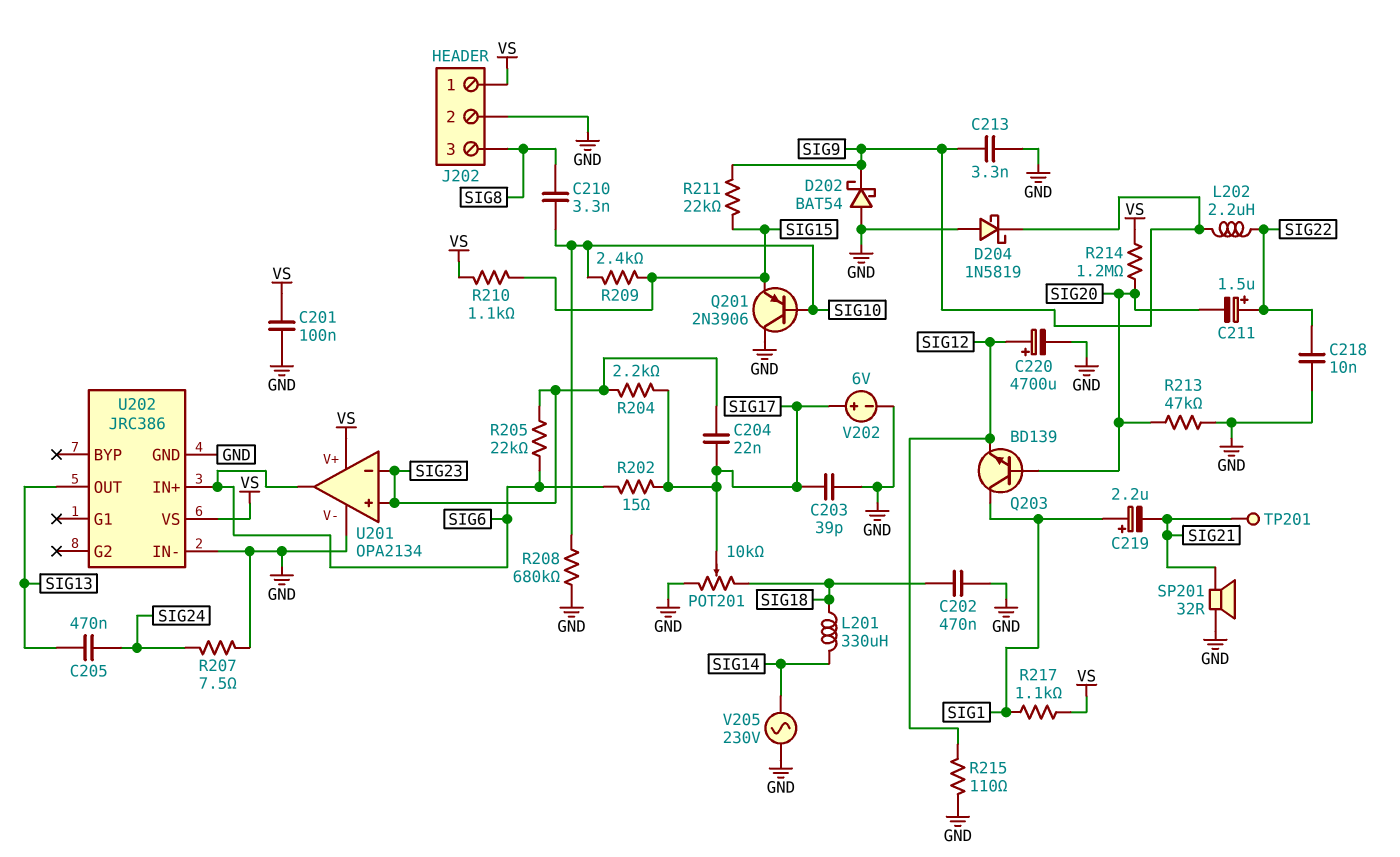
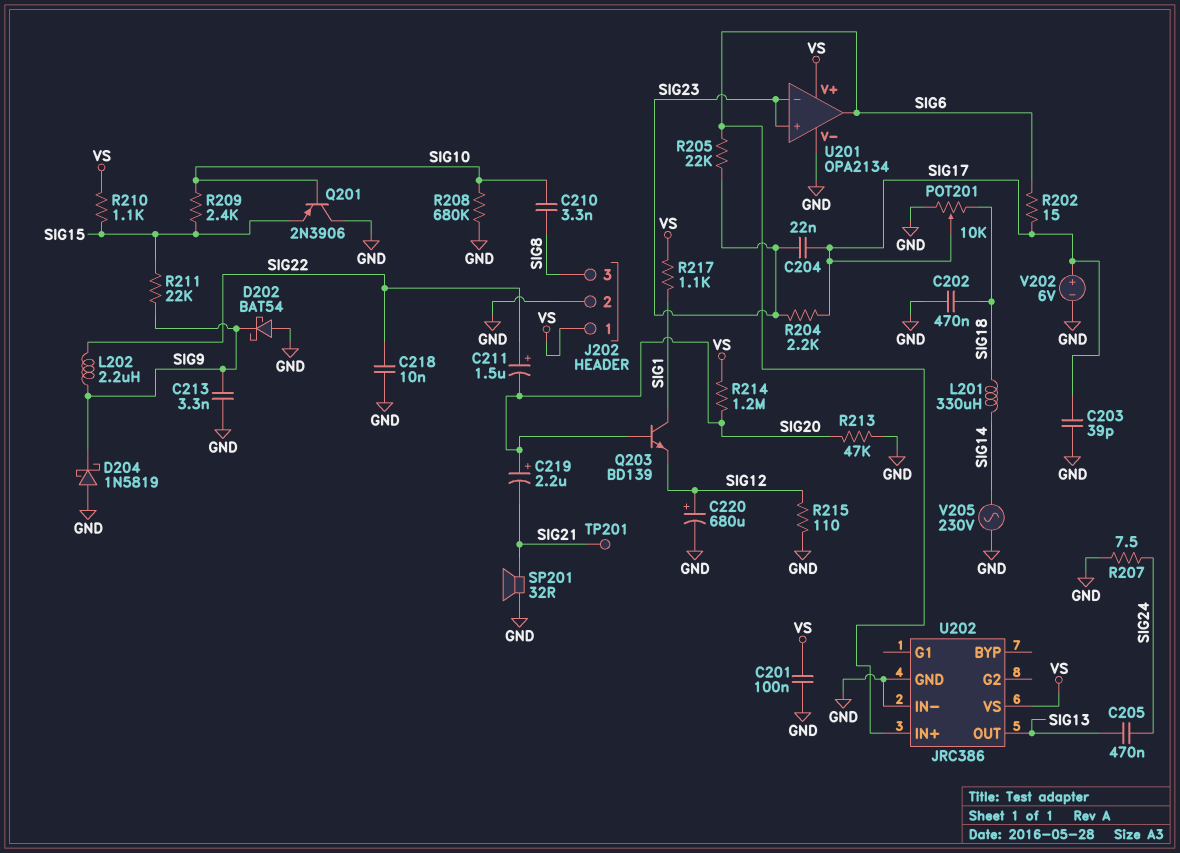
C219: 2.2uF (plus SIG1, minus SIG21) -> 2.2uF (plus SIG20, minus SIG21)
C220: 4700uF (plus SIG12, minus GND) -> 680uF (plus SIG12, minus GND)

